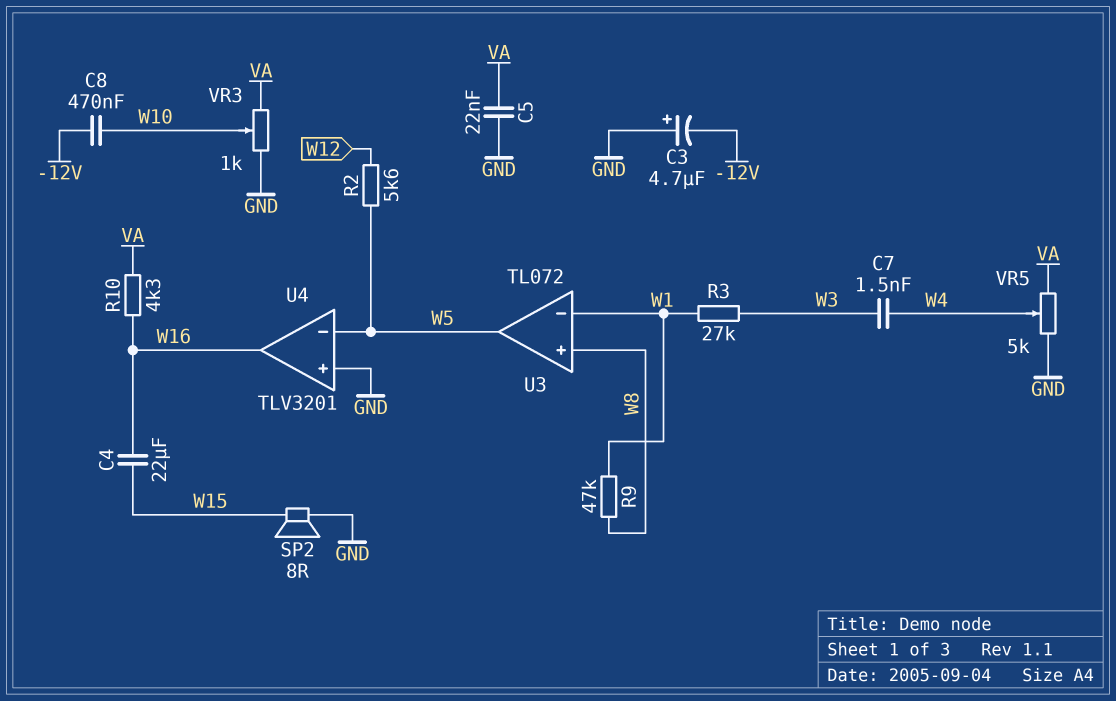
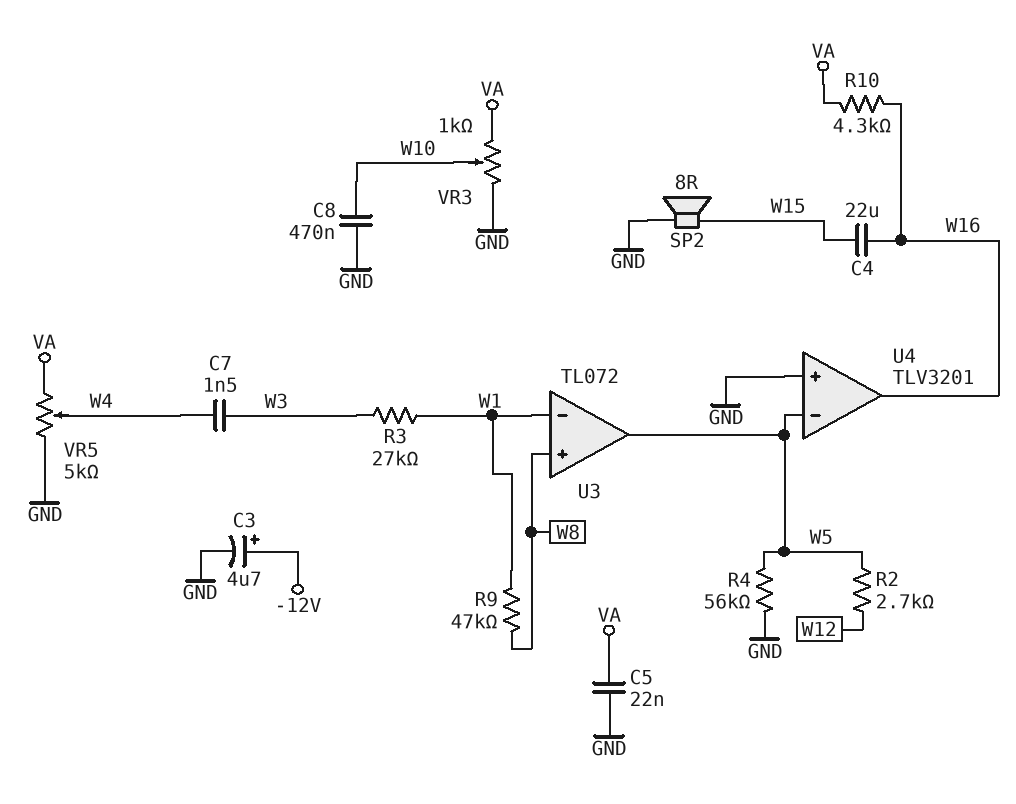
C3: 4.7uF (plus GND, minus -12V) -> 4.7uF (plus -12V, minus GND)
C8: 470nF (-12V, W10) -> 470nF (GND, W10)
R2: 5.6k (W5, W12) -> 2.7k (W5, W12)
R4: none -> 56k (GND, W5)

